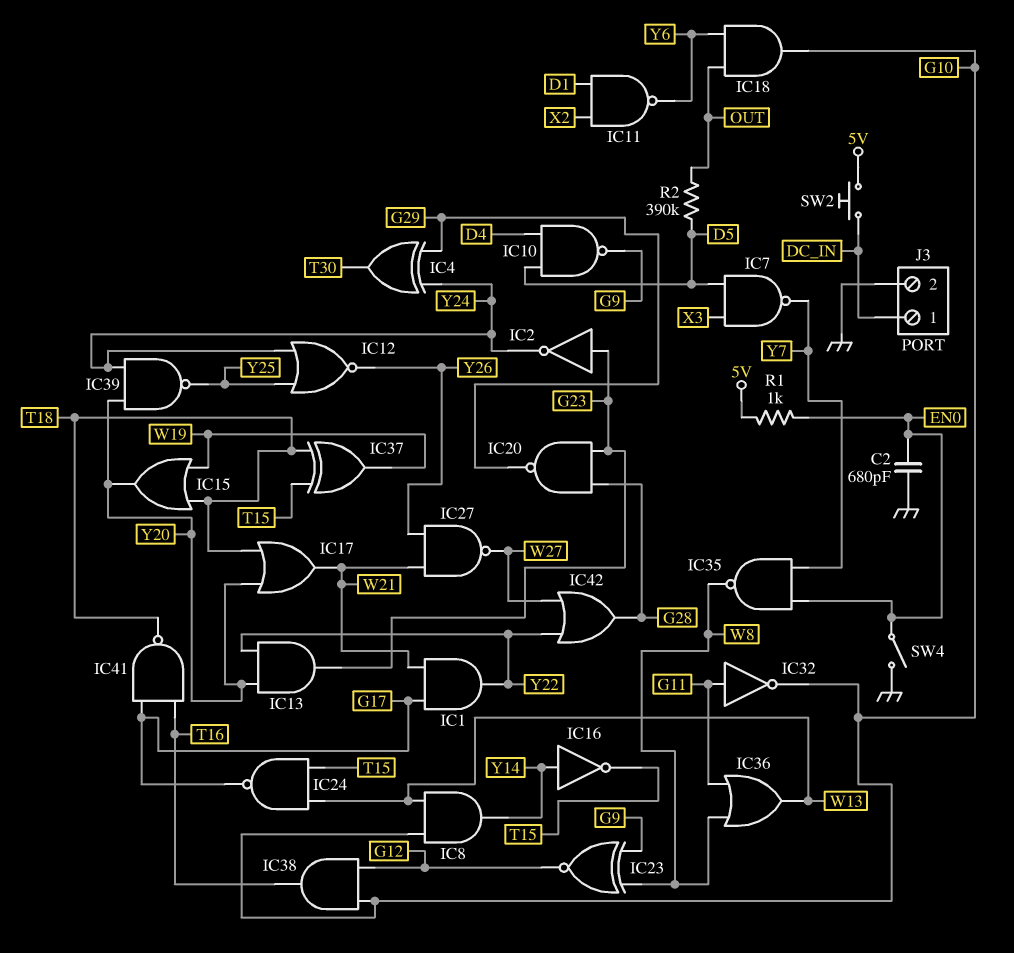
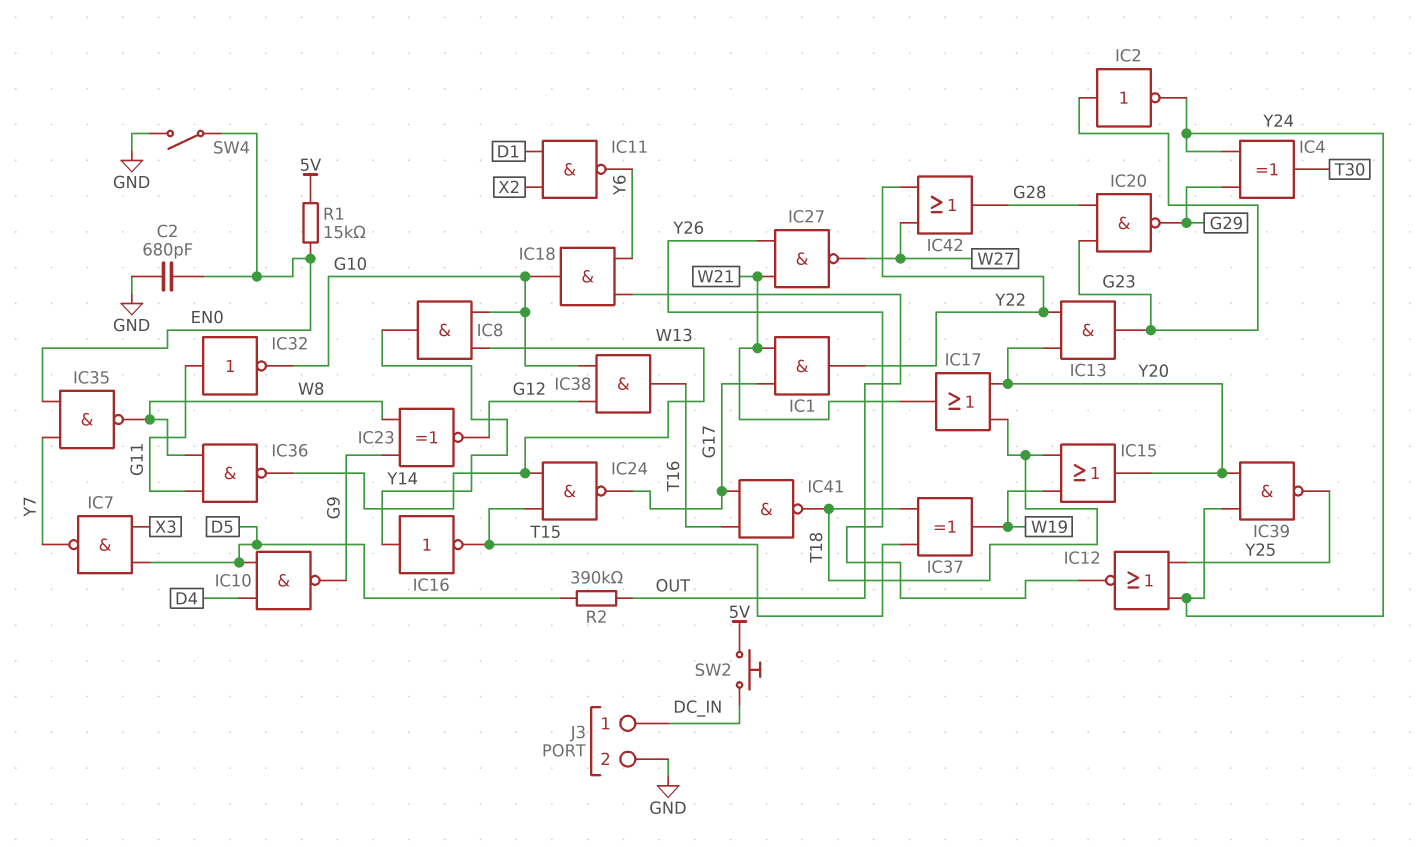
IC36: OR (in G11, in W8, out W13) -> NAND (in G11, in W8, out W13)
R1: 1k (5V, EN0) -> 15k (5V, EN0)

